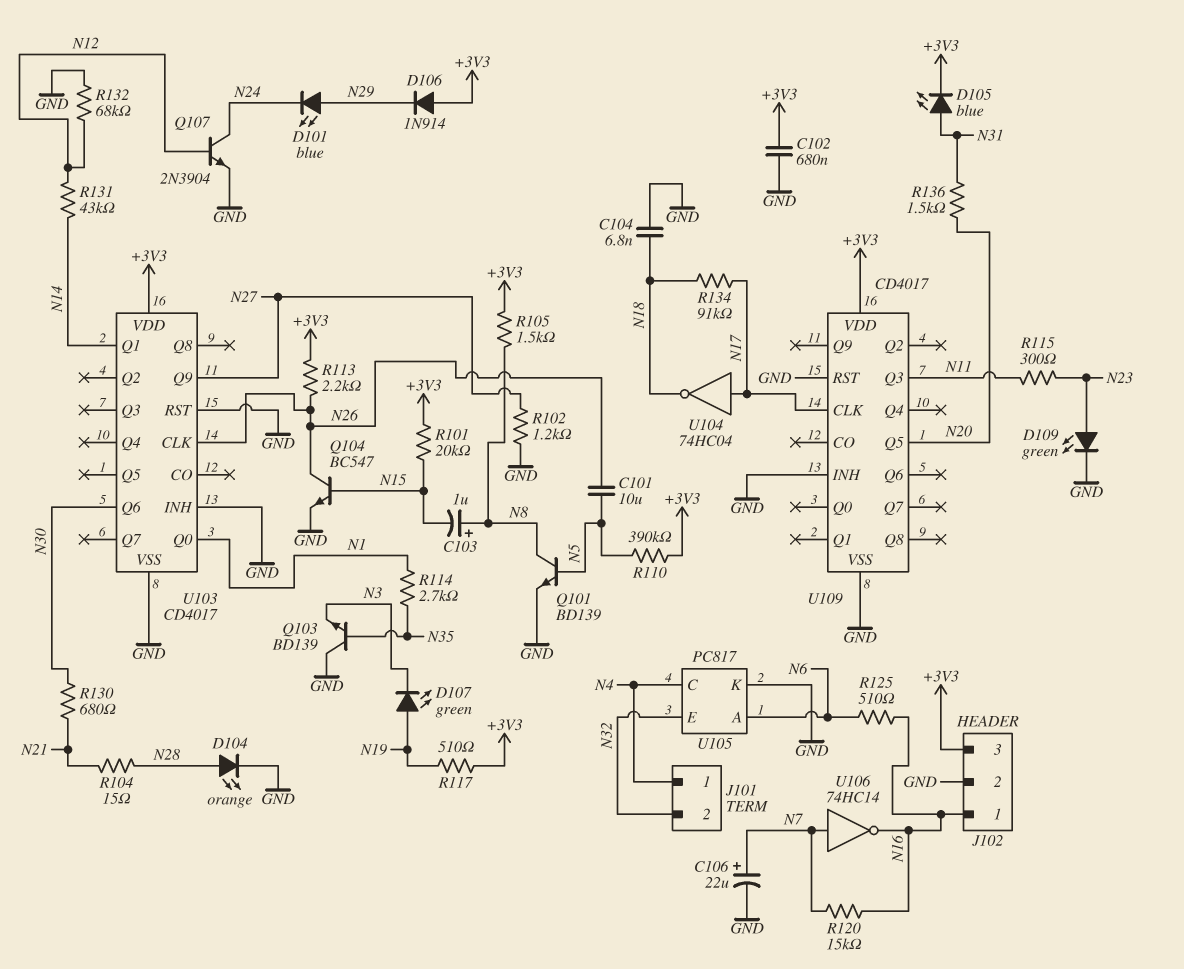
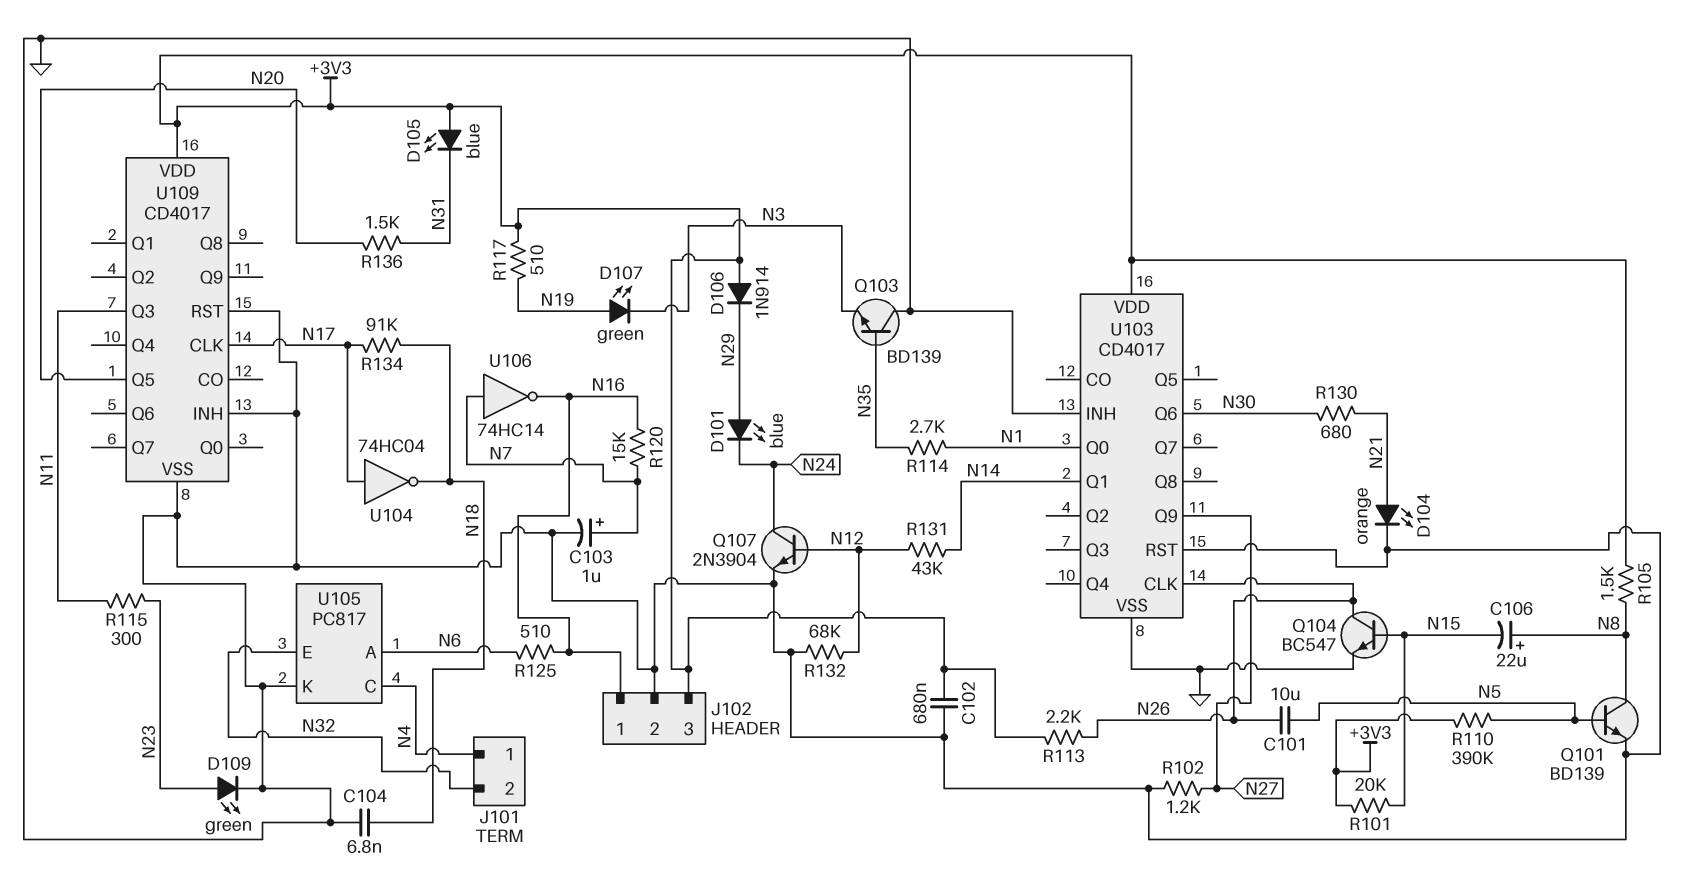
C103: 1uF (plus N8, minus N15) -> 1uF (plus N7, minus GND)
C106: 22uF (plus N7, minus GND) -> 22uF (plus N8, minus N15)
D104: LED orange (A N28, K GND) -> LED orange (A N21, K GND)
D105: LED blue (A N31, K +3V3) -> LED blue (A +3V3, K N31)
R104: 15 (N21, N28) -> none

